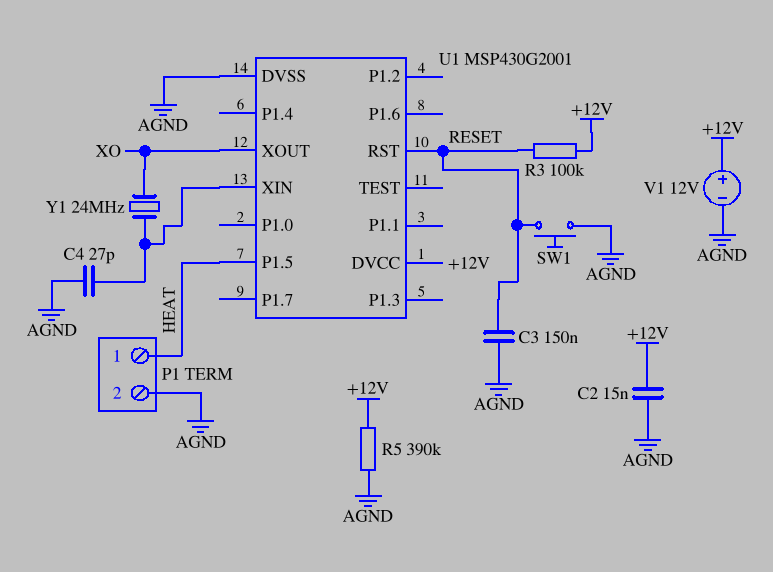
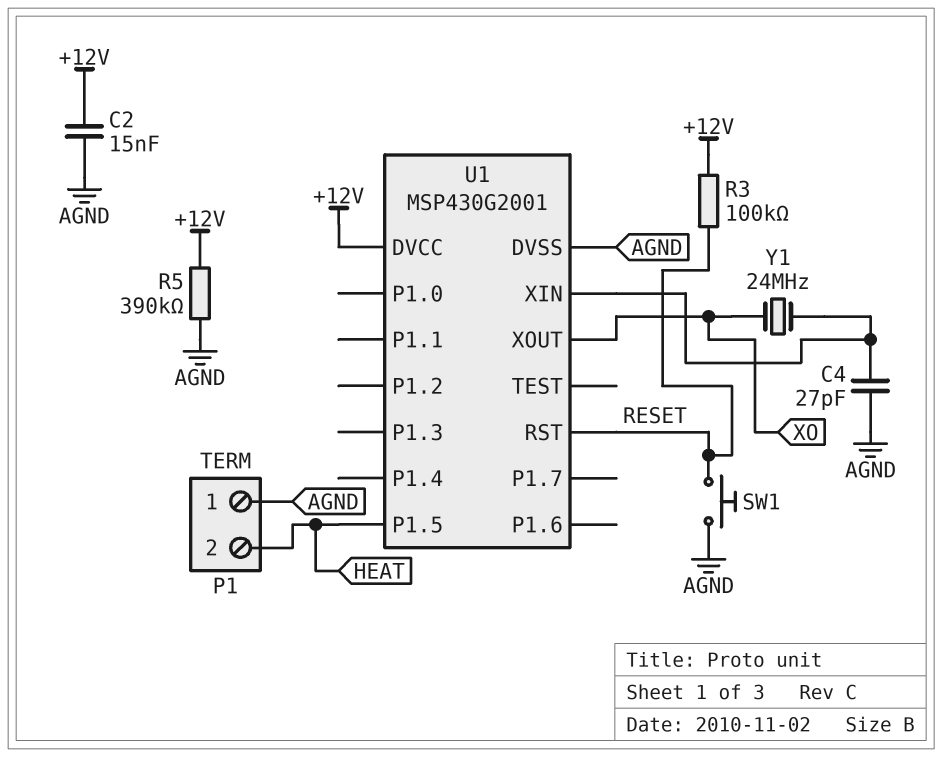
C3: 150nF (AGND, RESET) -> none
P1 pin 1: HEAT -> AGND
P1 pin 2: AGND -> HEAT
V1: 12V (plus +12V, minus AGND) -> none

